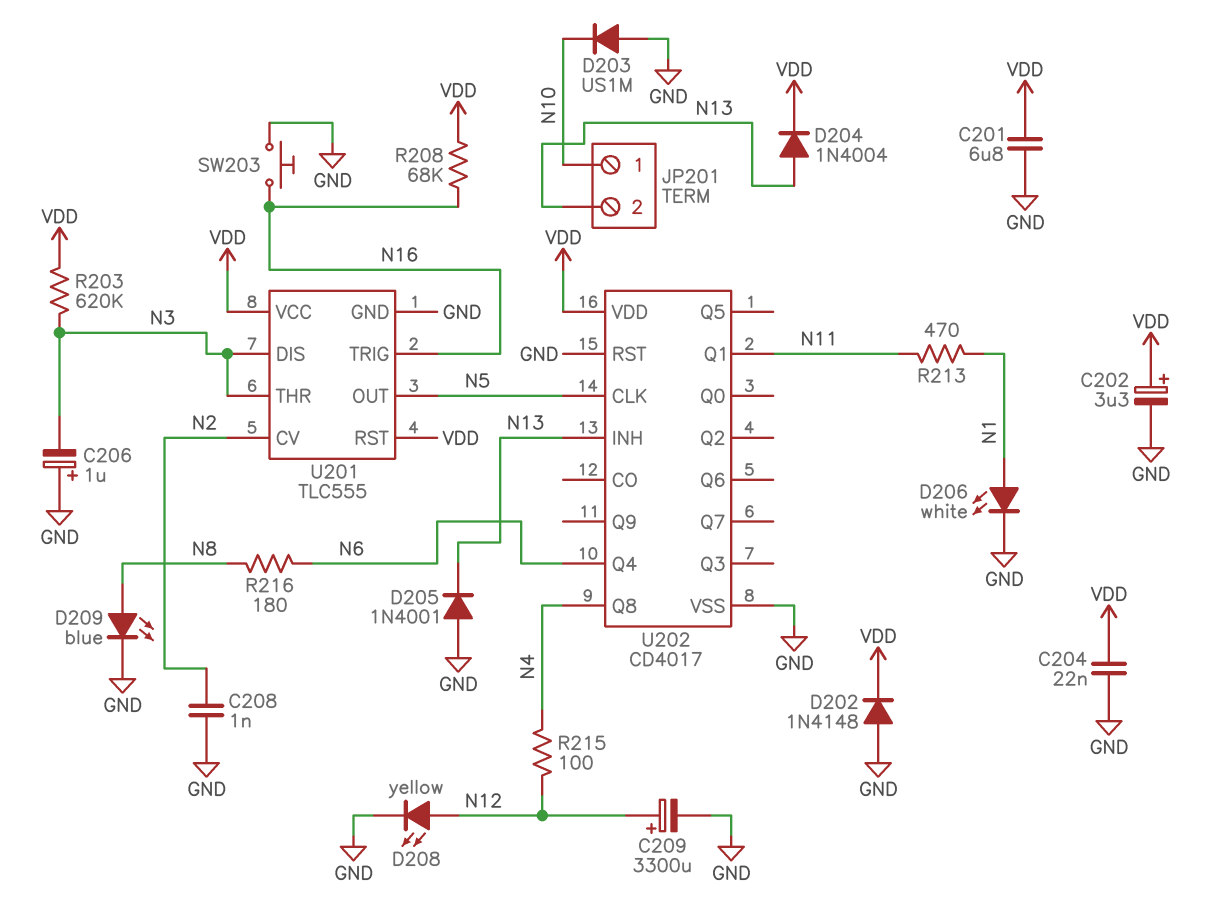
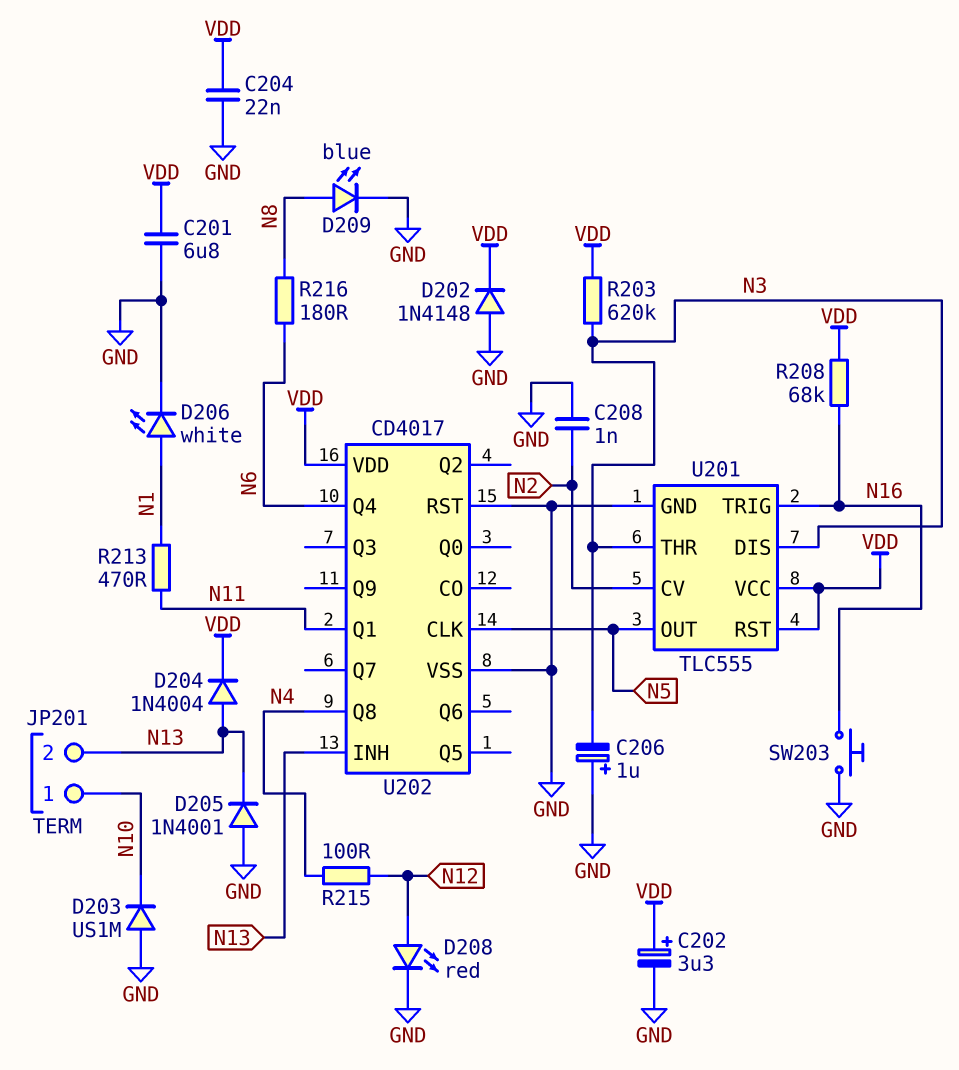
C209: 3300uF (plus N12, minus GND) -> none
D208: LED yellow (A N12, K GND) -> LED red (A N12, K GND)

